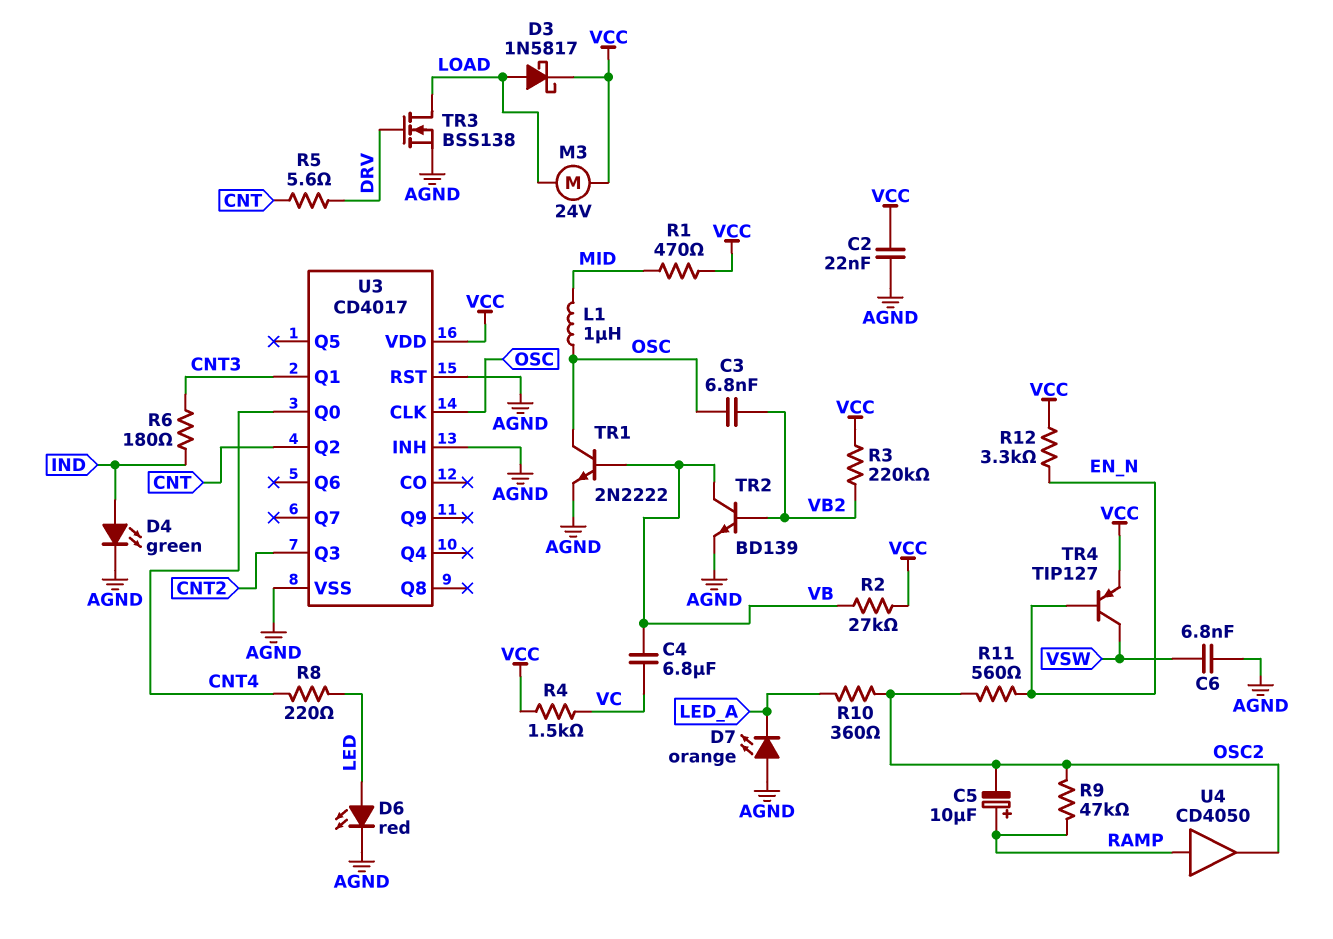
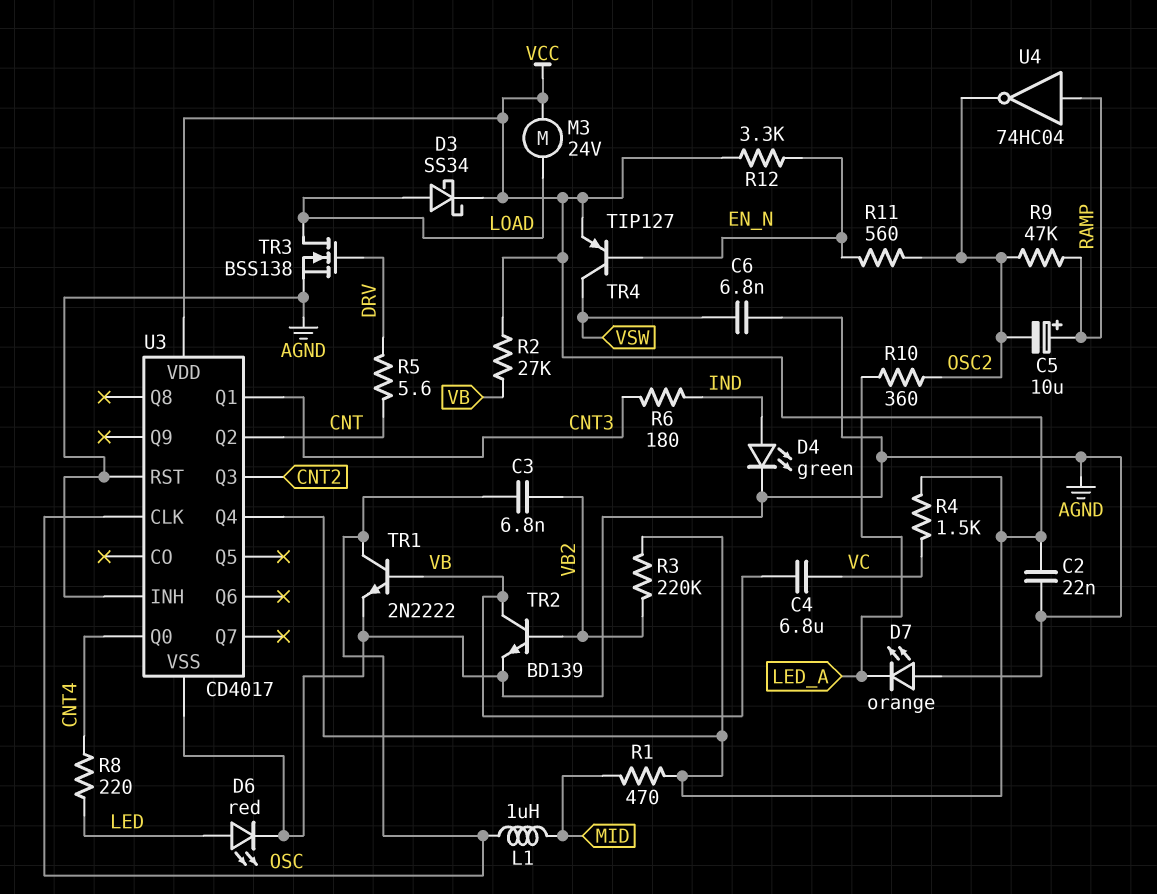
D3: schottky 1N5817 (A LOAD, K VCC) -> schottky SS34 (A LOAD, K VCC)
U3 pin Q4: none -> VCC
U4: buffer CD4050 (in RAMP, out OSC2) -> NOT 74HC04 (in RAMP, out OSC2)

